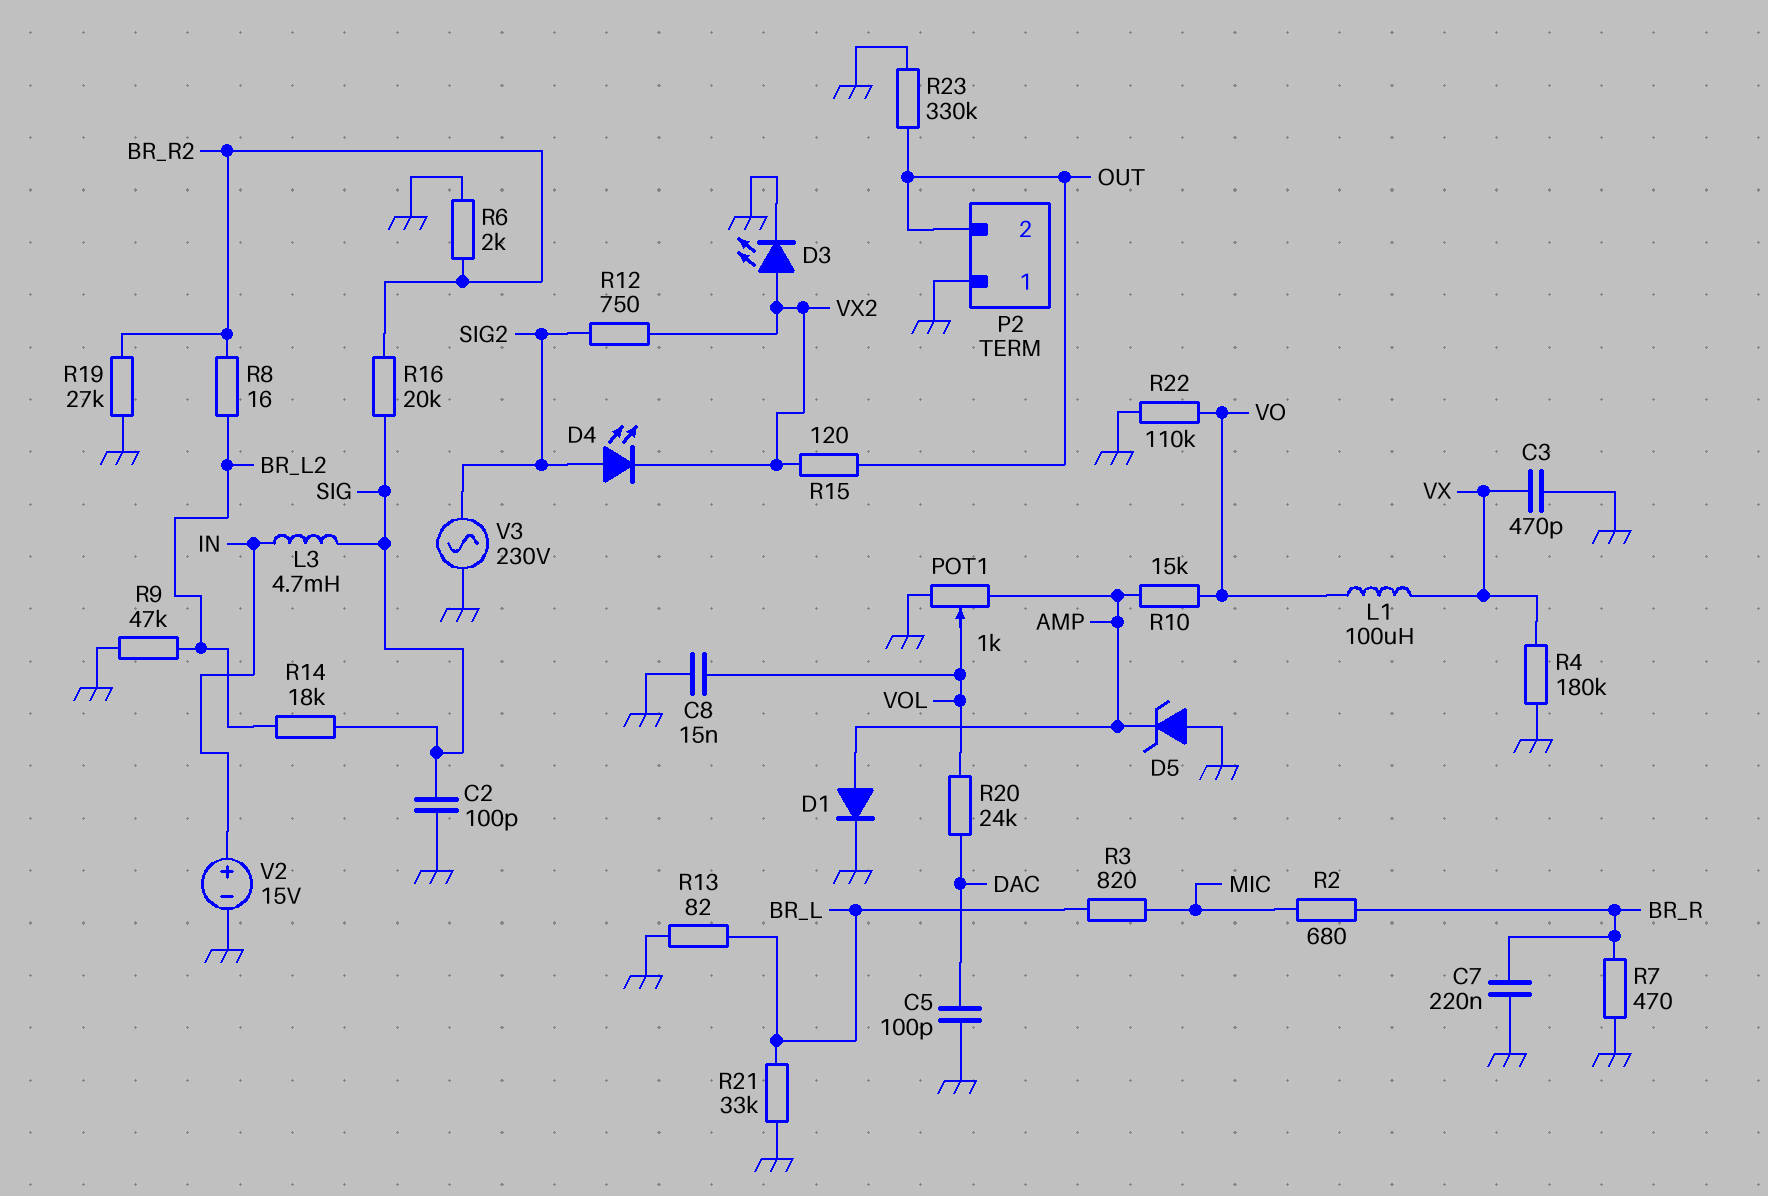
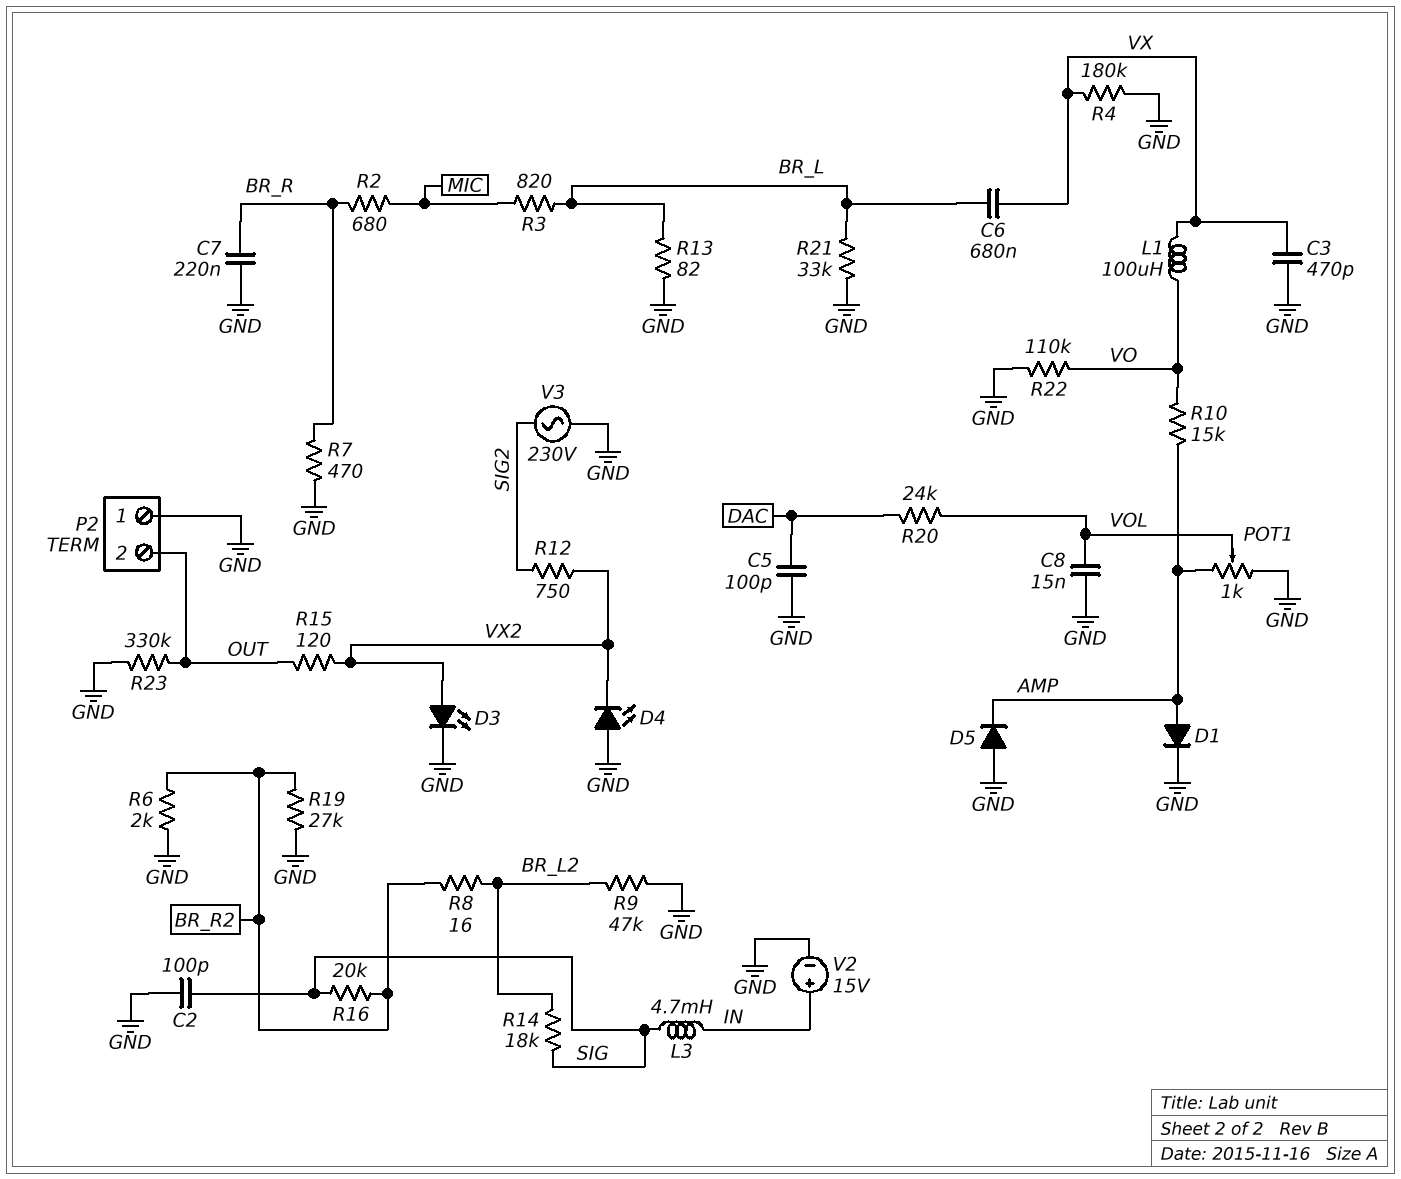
C6: none -> 680nF (BR_L, VX)
D4: LED (A SIG2, K VX2) -> LED (A GND, K VX2)
D5: zener (A GND, K AMP) -> diode (A GND, K AMP)

